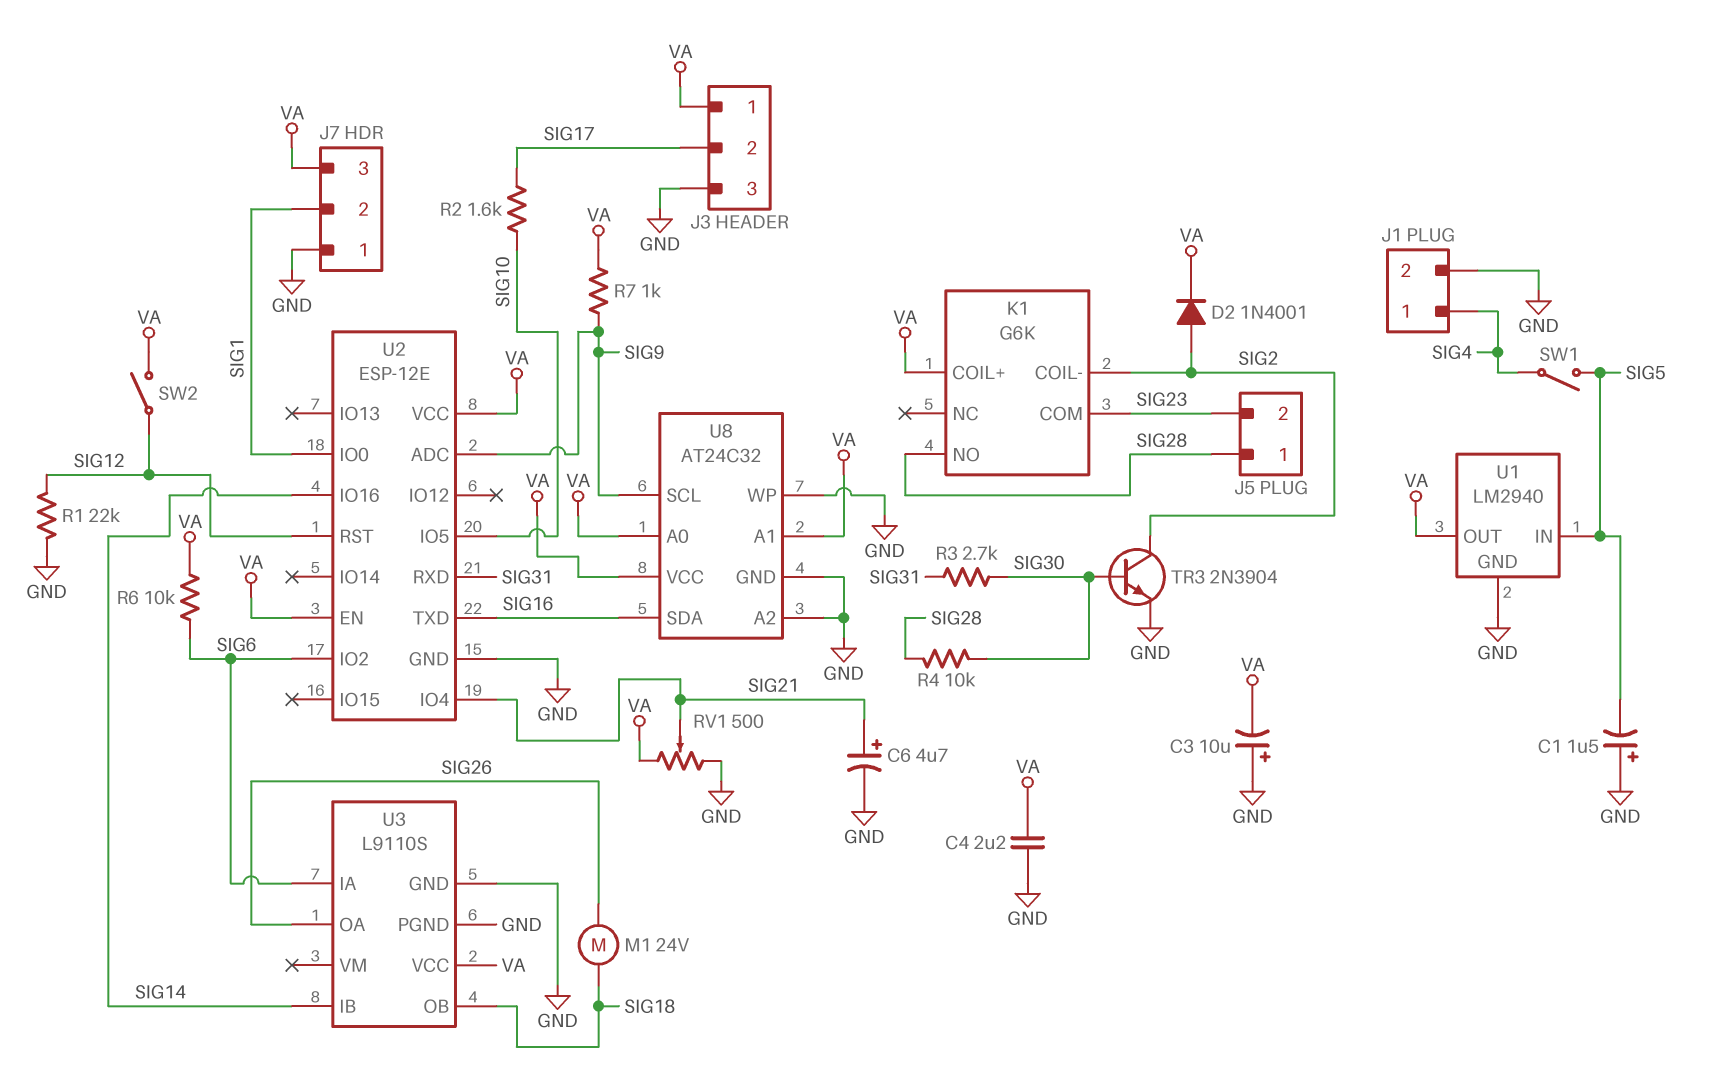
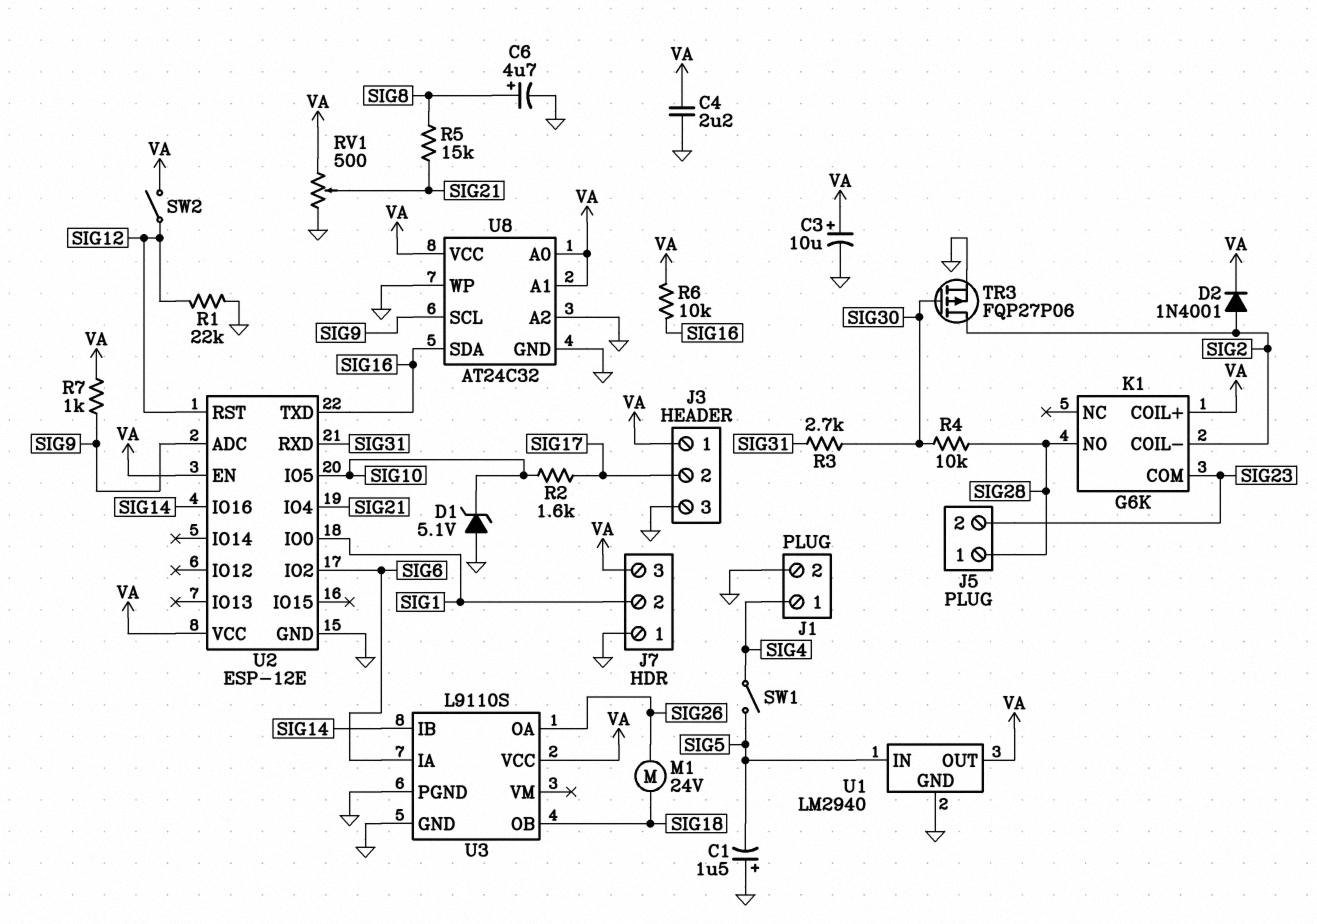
C3: 10uF (plus GND, minus VA) -> 10uF (plus VA, minus GND)
C6: 4.7uF (plus SIG21, minus GND) -> 4.7uF (plus SIG8, minus GND)
D1: none -> zener 5.1V (A GND, K SIG10)
R5: none -> 15k (SIG8, SIG21)
R6: 10k (SIG6, VA) -> 10k (SIG16, VA)
TR3: NPN 2N3904 (B SIG30, C SIG2, E GND) -> PMOS FQP27P06 (G SIG30, D SIG2, S GND)

